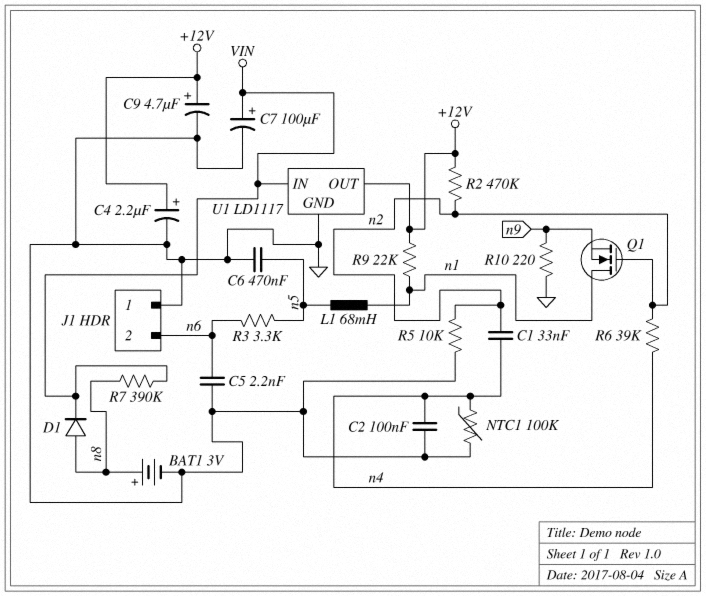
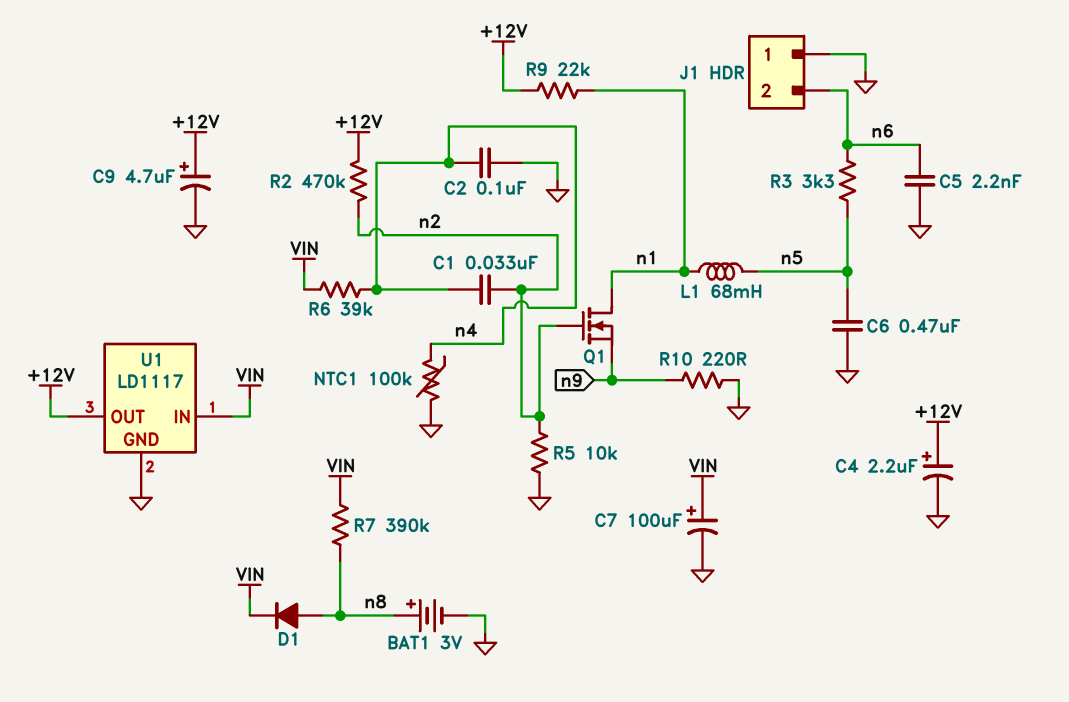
R6: 39k (n2, n4) -> 39k (VIN, n4)

